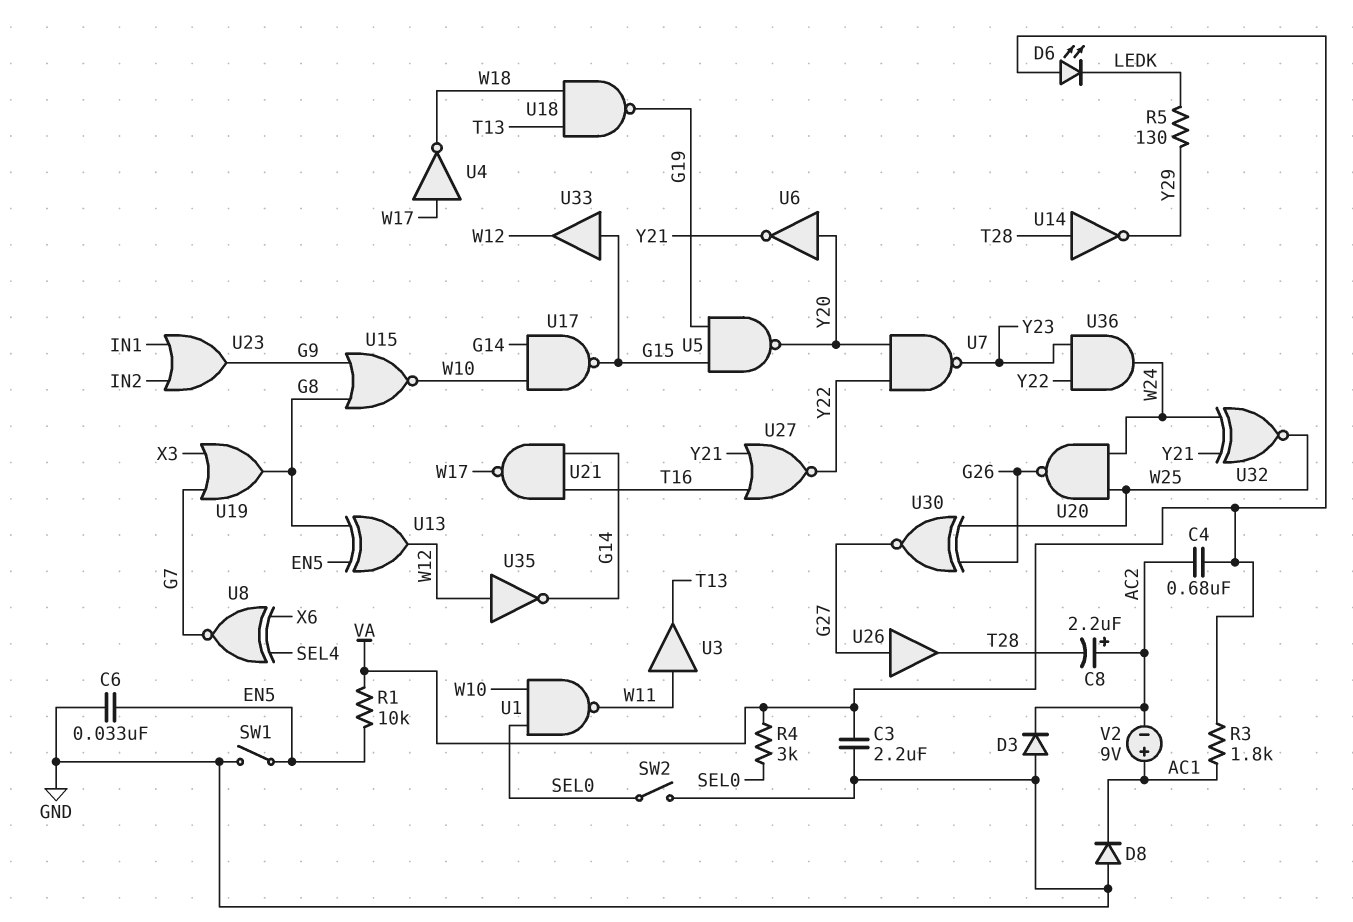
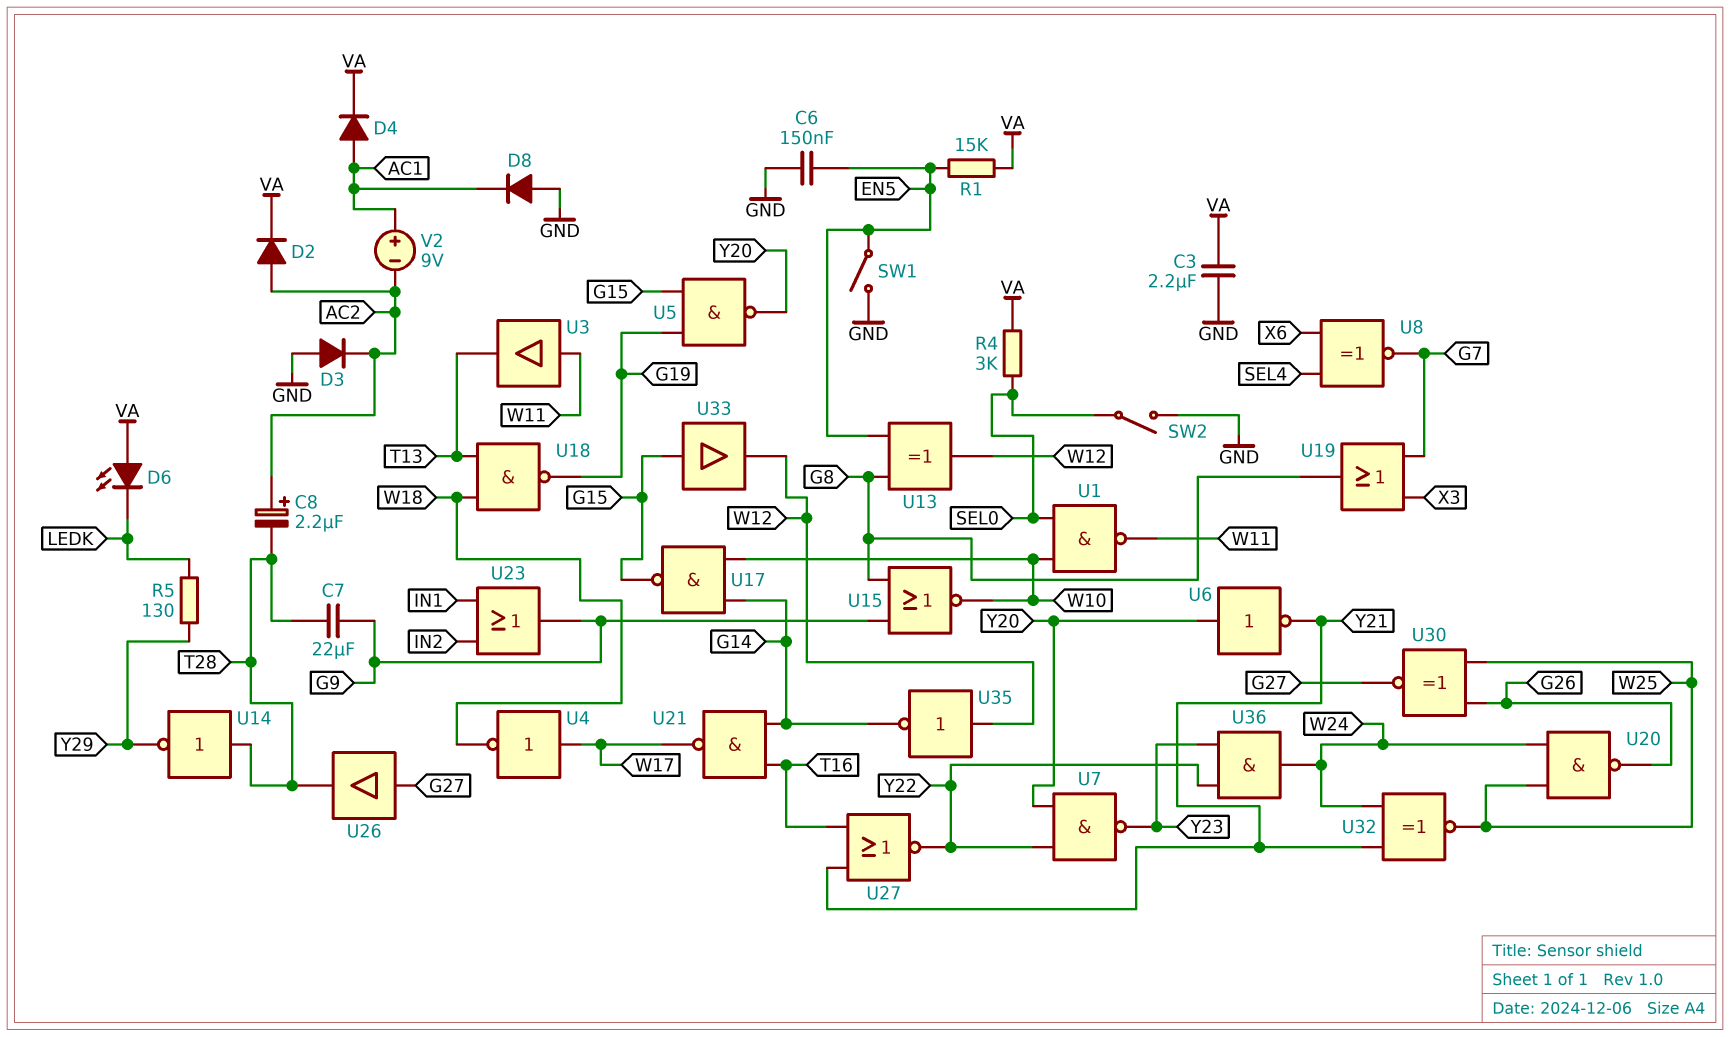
C4: 680nF (AC2, VA) -> none
C6: 33nF (EN5, GND) -> 150nF (EN5, GND)
C7: none -> 22uF (G9, T28)
D2: none -> diode (A AC2, K VA)
D4: none -> diode (A AC1, K VA)
R1: 10k (EN5, VA) -> 15k (EN5, VA)
R3: 1.8k (AC1, VA) -> none

